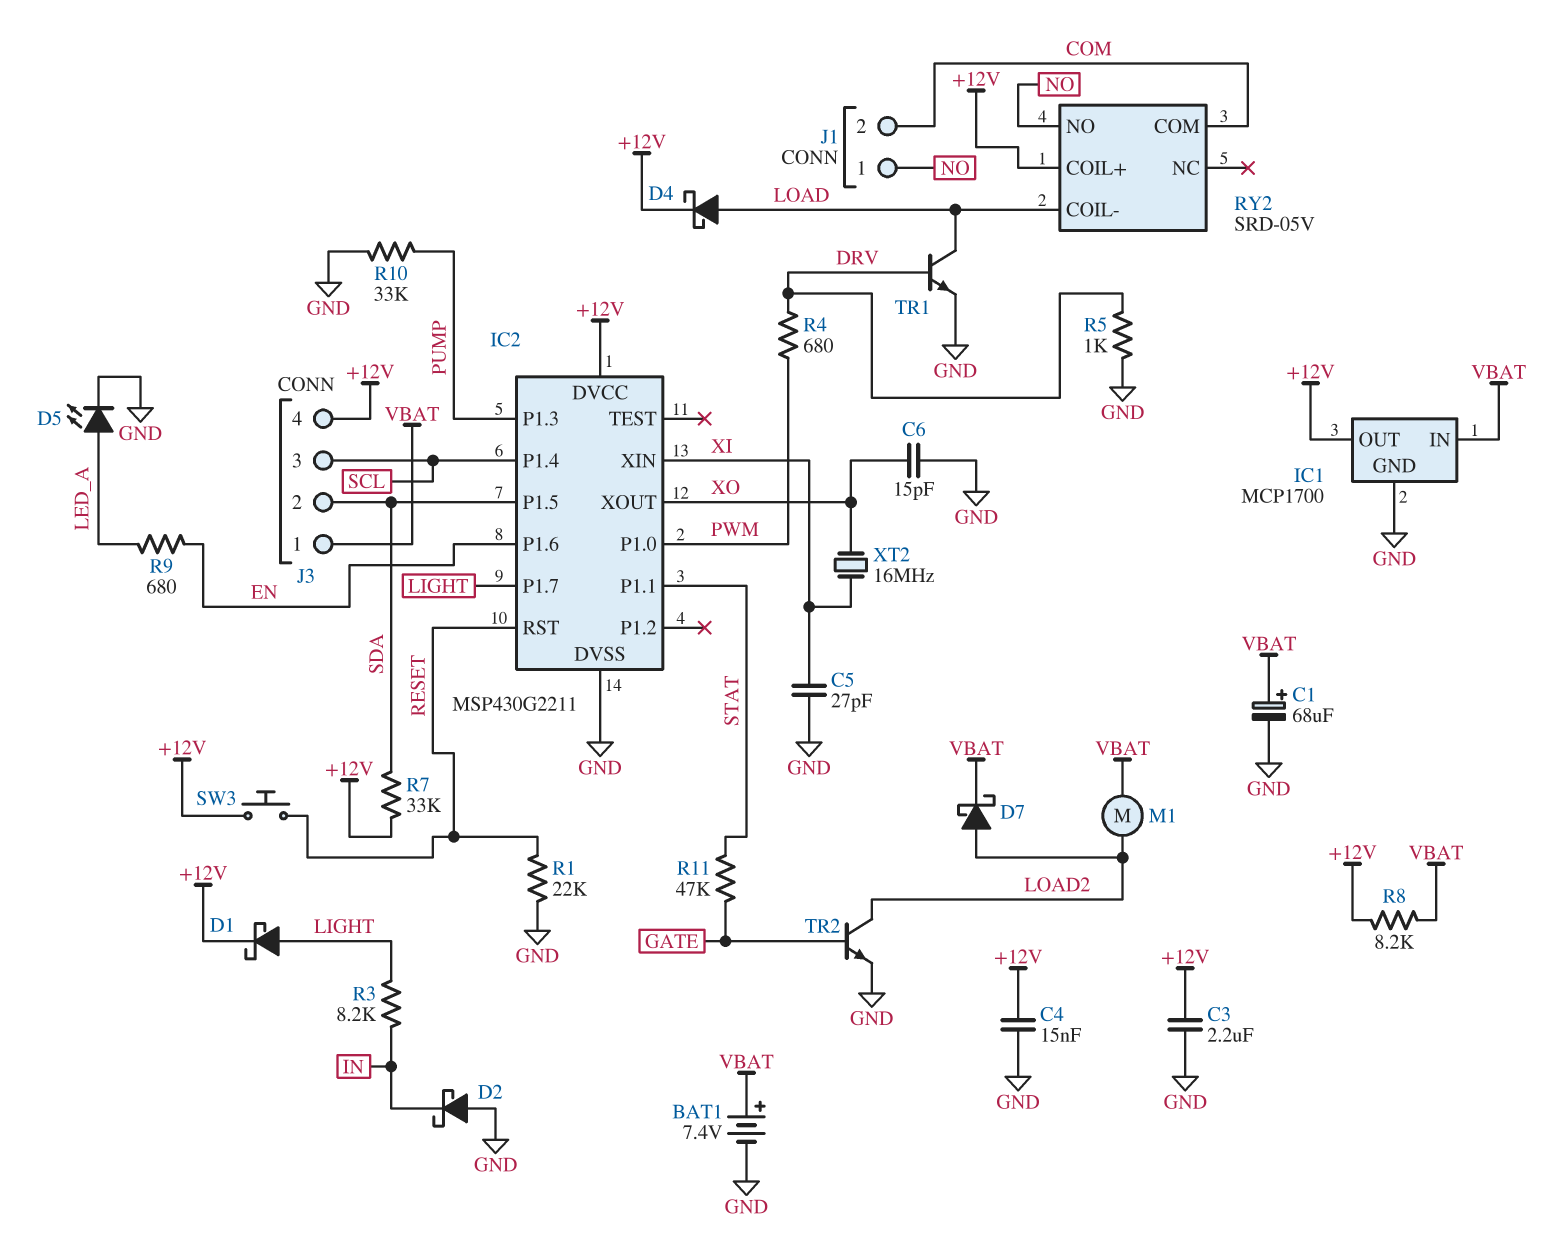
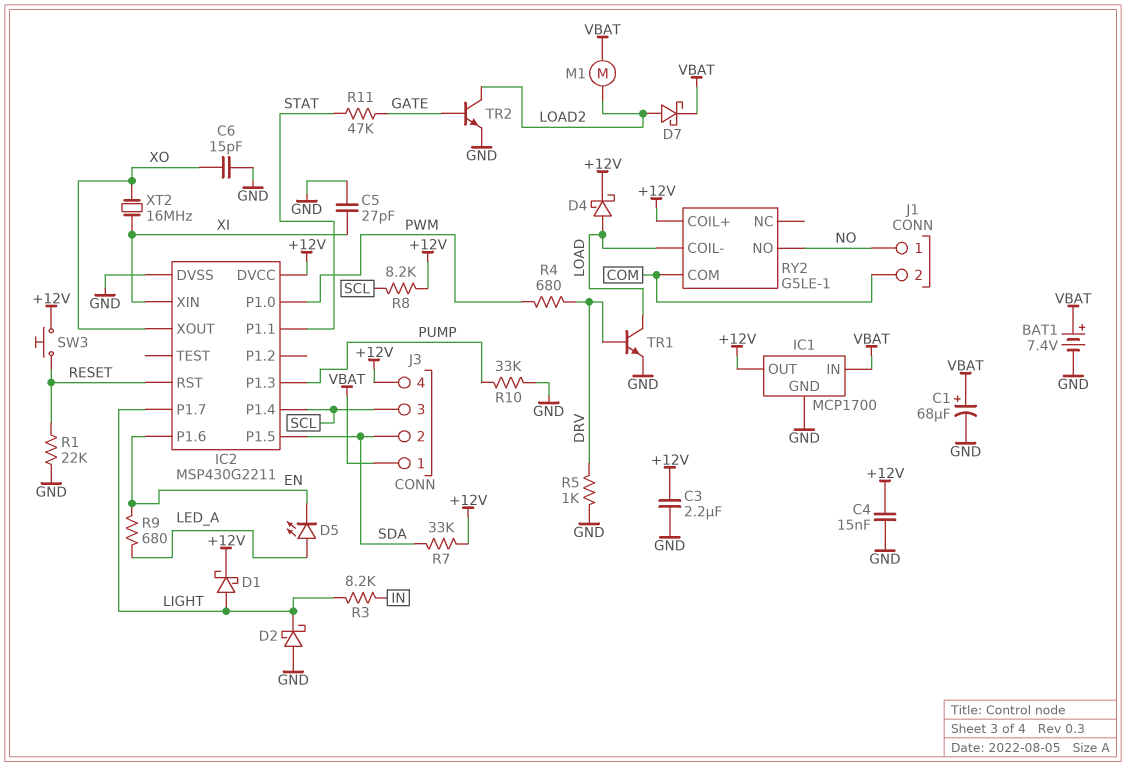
D2: schottky (A GND, K IN) -> schottky (A GND, K LIGHT)
D5: LED (A LED_A, K GND) -> LED (A LED_A, K EN)
R8: 8.2k (+12V, VBAT) -> 8.2k (+12V, SCL)
RY2: SRD-05V -> G5LE-1

